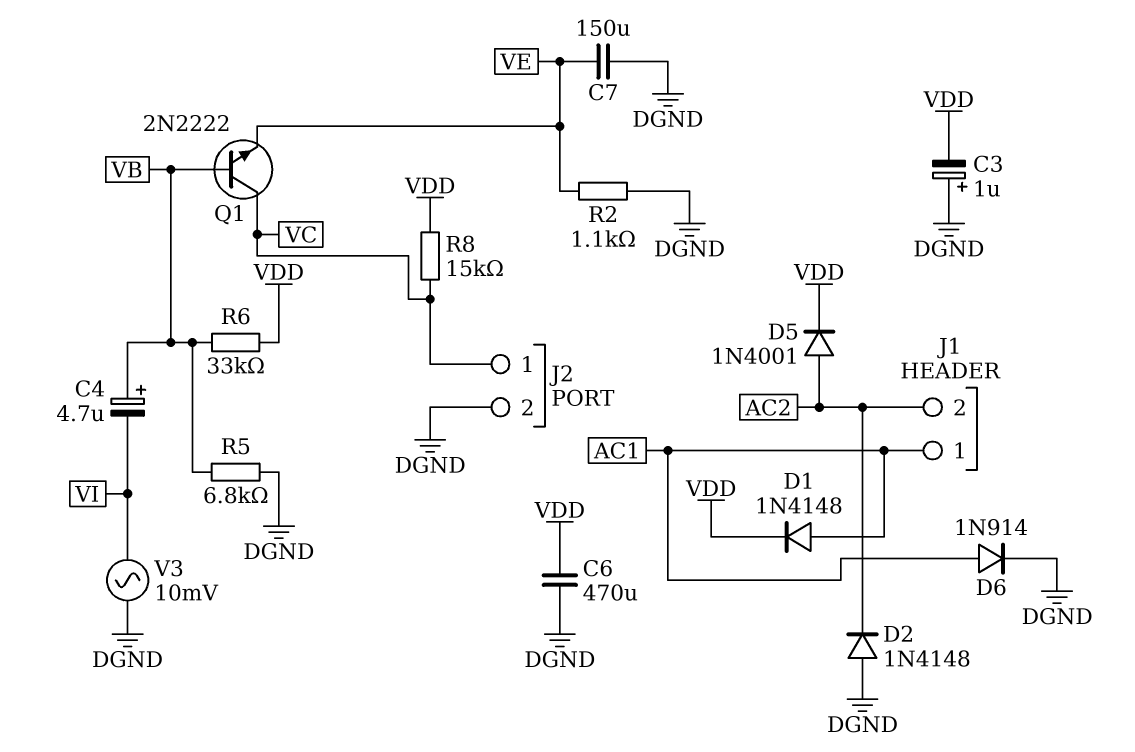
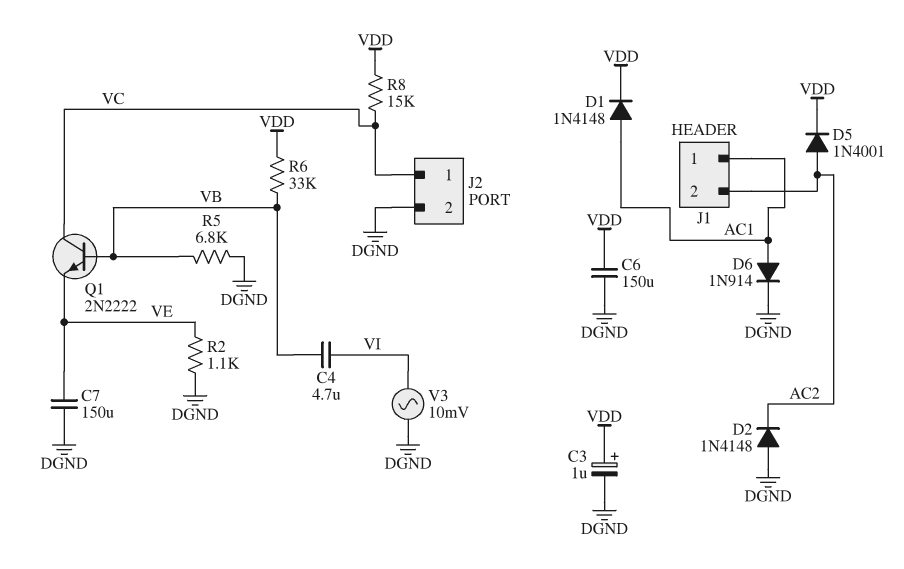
C3: 1uF (plus DGND, minus VDD) -> 1uF (plus VDD, minus DGND)
C4: 4.7uF (plus VB, minus VI) -> 4.7uF (VB, VI)
C6: 470uF (DGND, VDD) -> 150uF (DGND, VDD)

